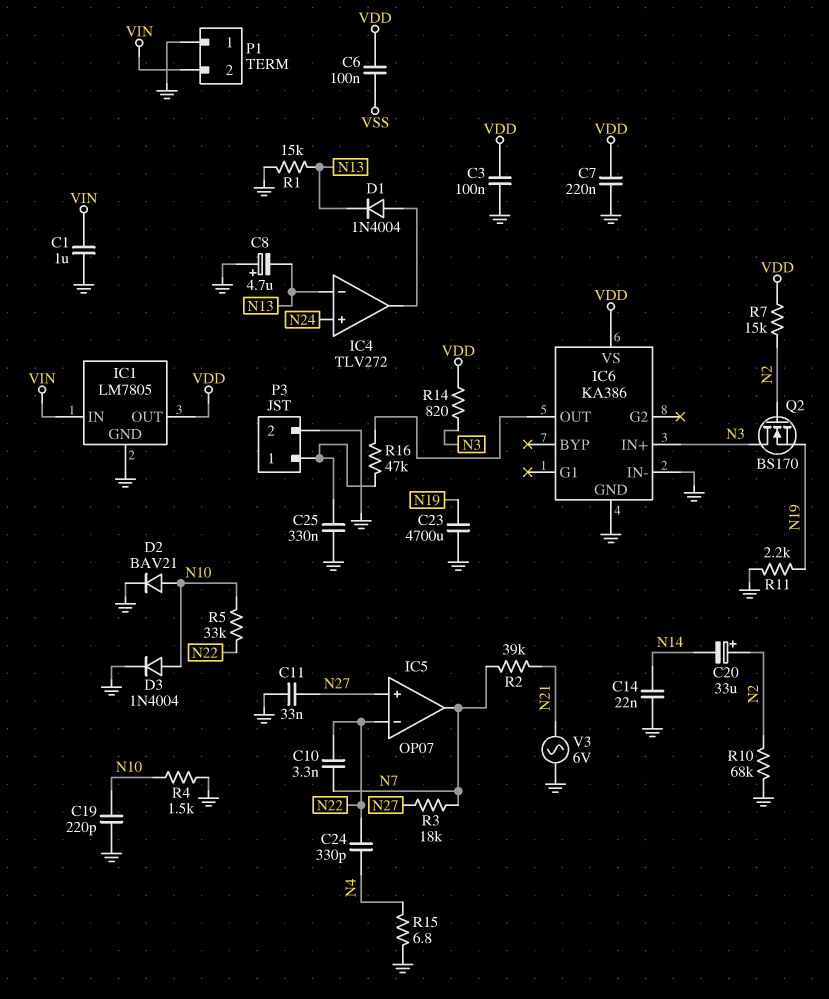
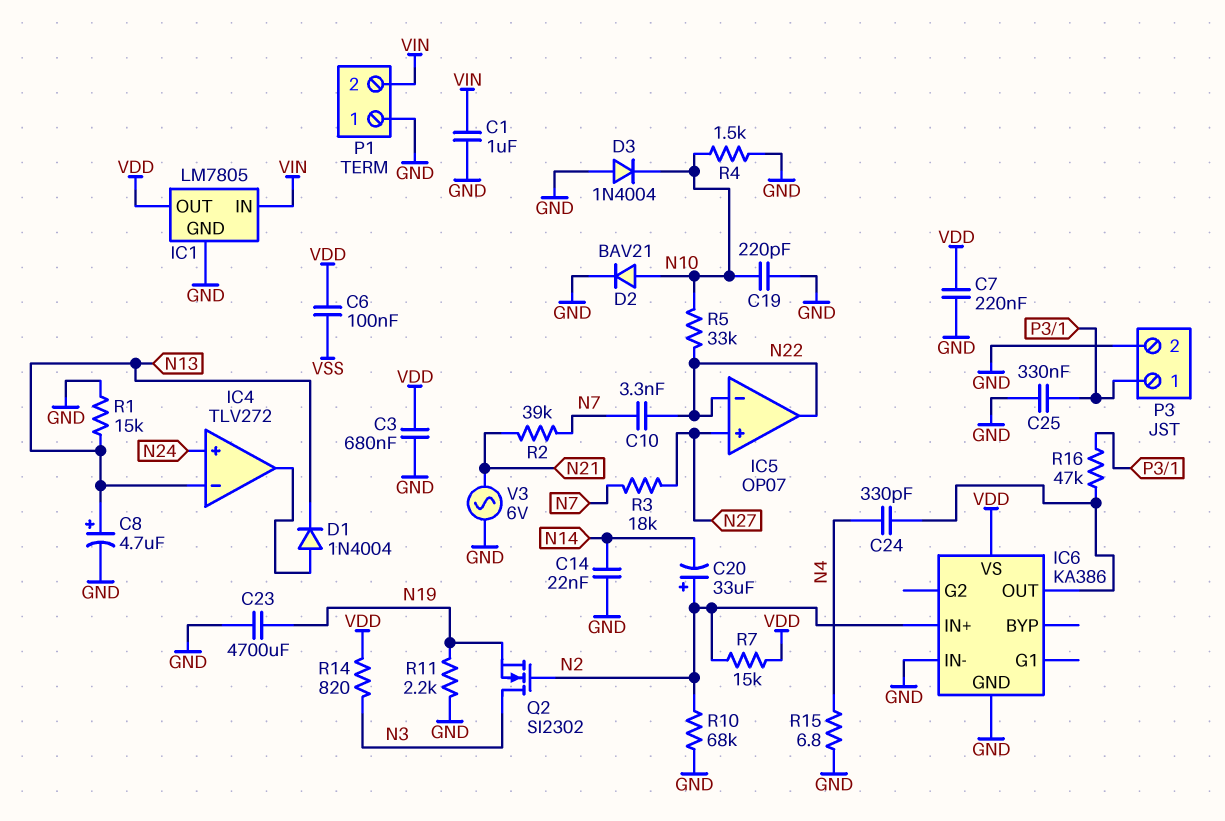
C3: 100nF (GND, VDD) -> 680nF (GND, VDD)
C8: 4.7uF (plus GND, minus N13) -> 4.7uF (plus N13, minus GND)
C11: 33nF (GND, N27) -> none
C24: 330pF (N4, N22) -> 330pF (IC6/OUT, N4)
D3: diode 1N4004 (A N10, K GND) -> diode 1N4004 (A GND, K N10)
IC5 pin out: N7 -> N22
IC6 pin IN+: N3 -> N2
Q2: NMOS BS170 (G N2, D N3, S N19) -> NMOS SI2302 (G N2, D N3, S N19)

